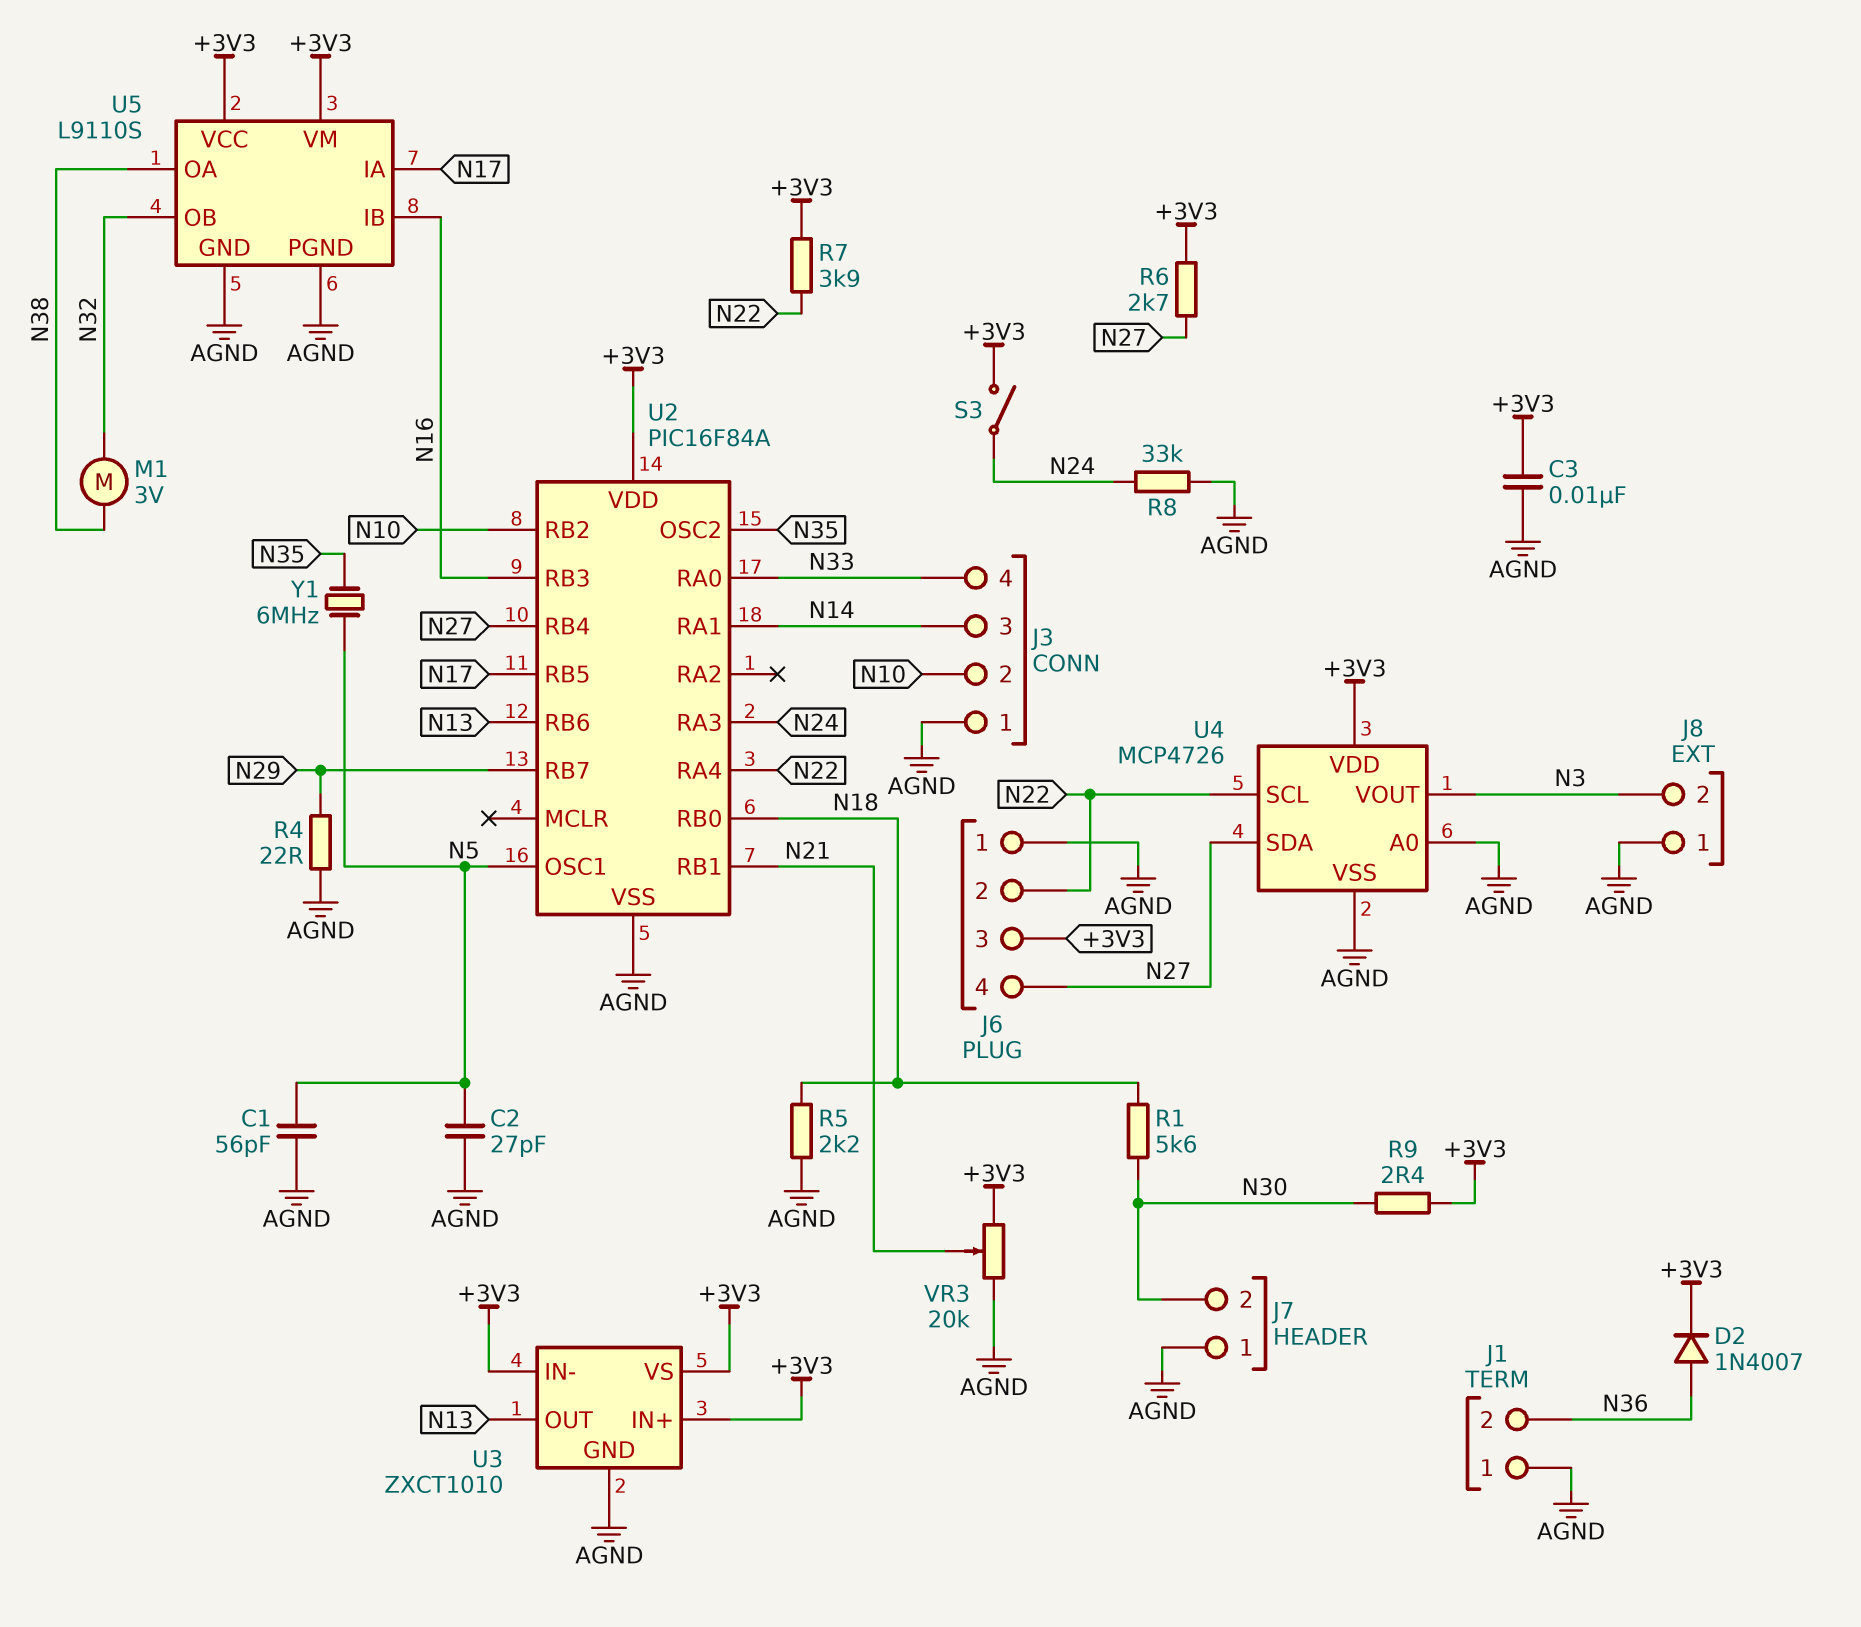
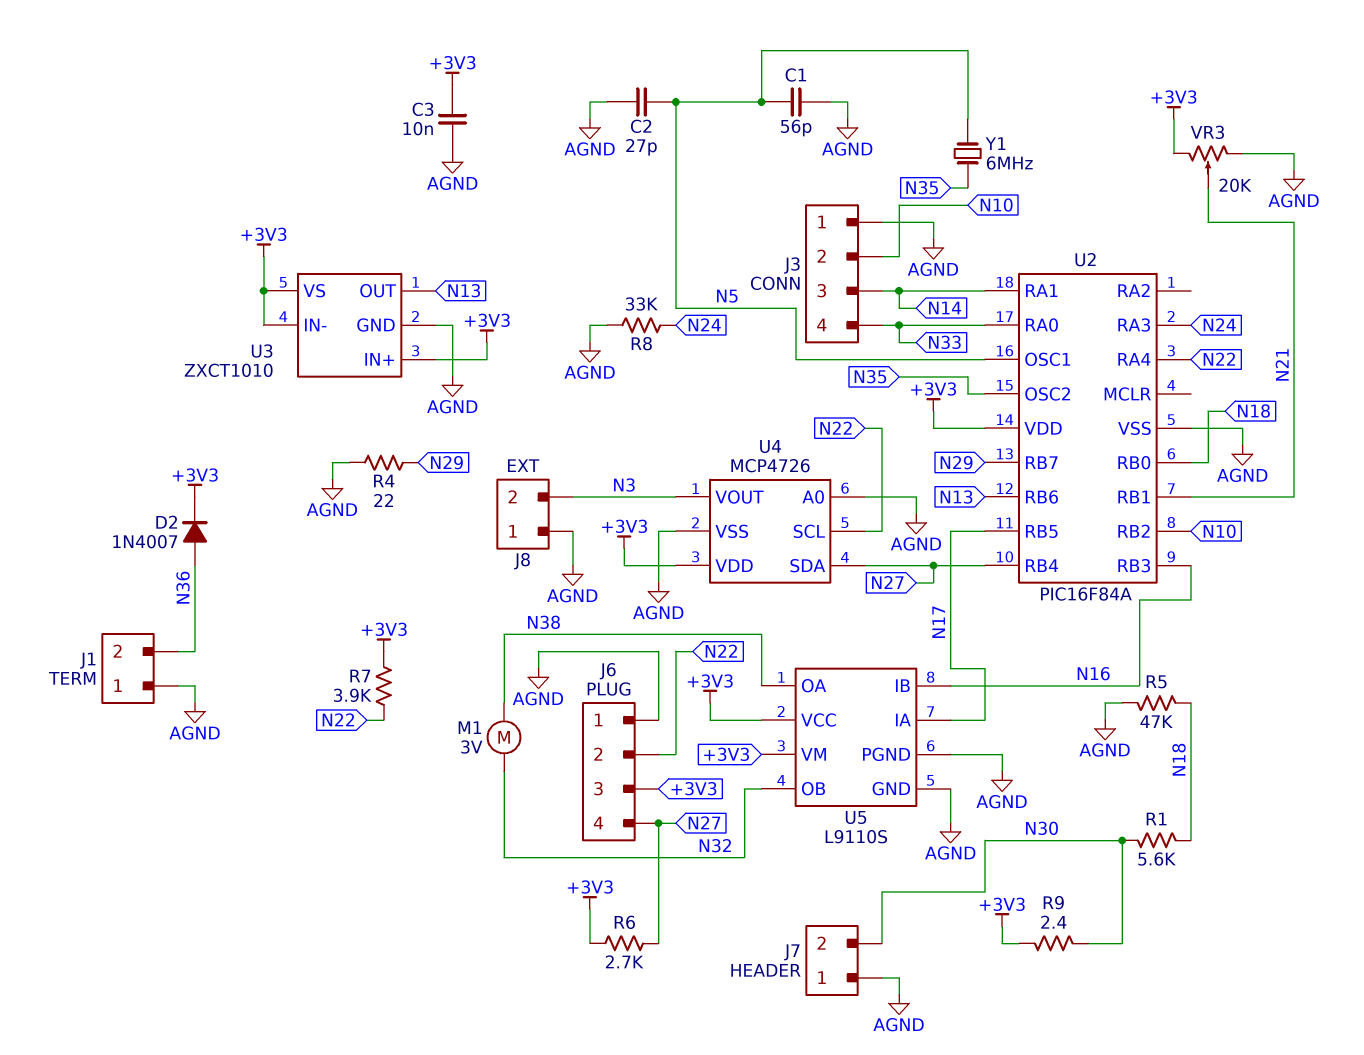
R5: 2.2k (AGND, N18) -> 47k (AGND, N18)
S3: switch (+3V3, N24) -> none

